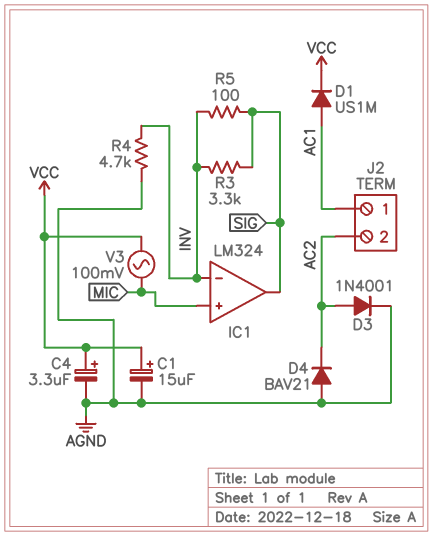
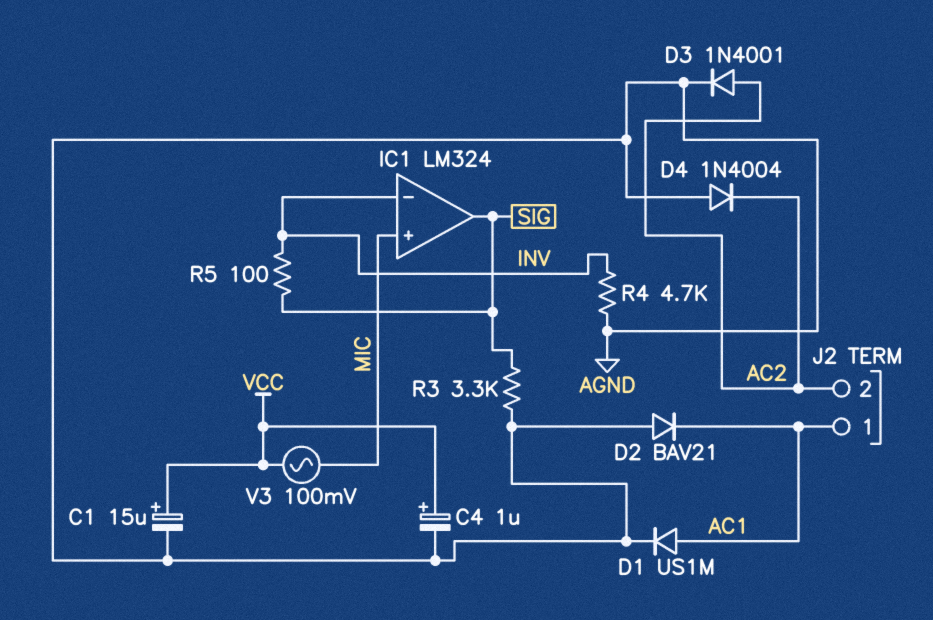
C4: 3.3uF (plus VCC, minus AGND) -> 1uF (plus VCC, minus AGND)
D1: diode US1M (A AC1, K VCC) -> diode US1M (A AC1, K AGND)
D2: none -> diode BAV21 (A AGND, K AC1)
D4: diode BAV21 (A AGND, K AC2) -> diode 1N4004 (A AGND, K AC2)
R3: 3.3k (INV, SIG) -> 3.3k (AGND, SIG)

